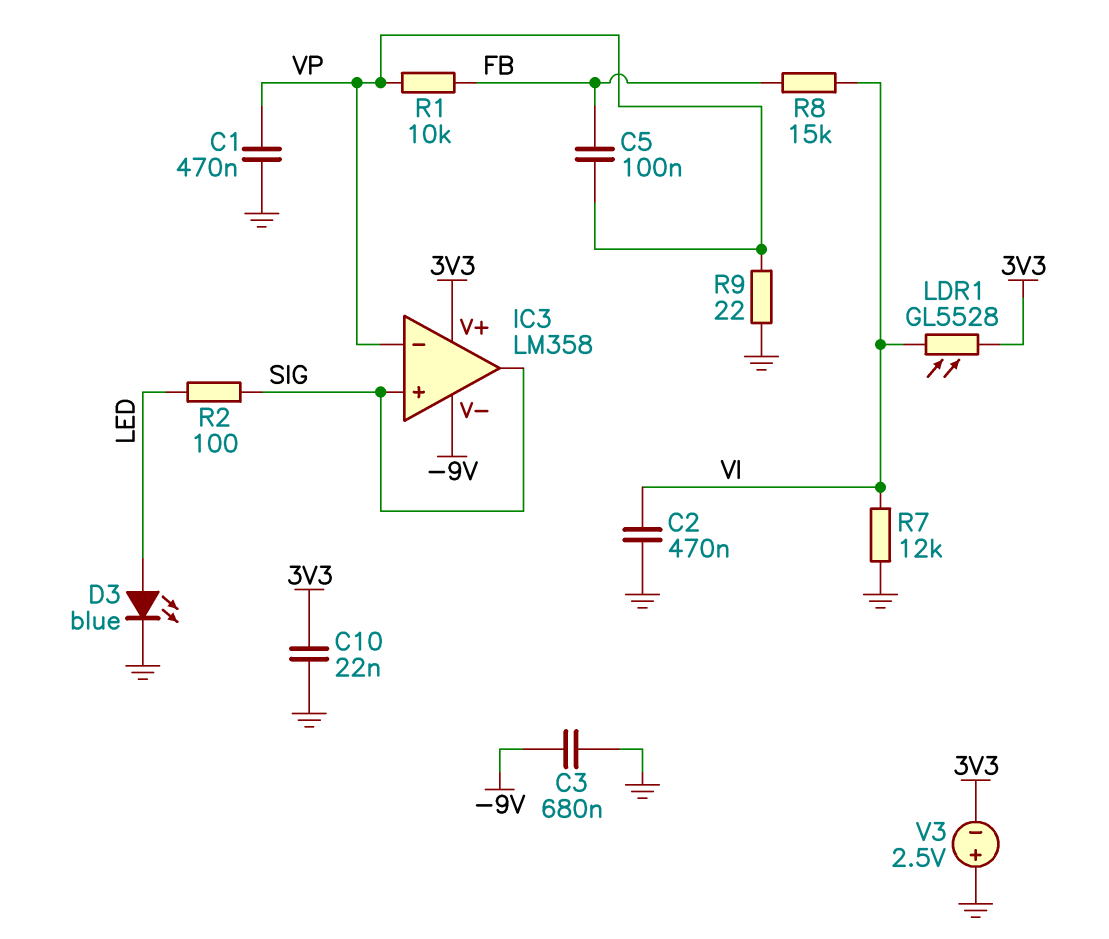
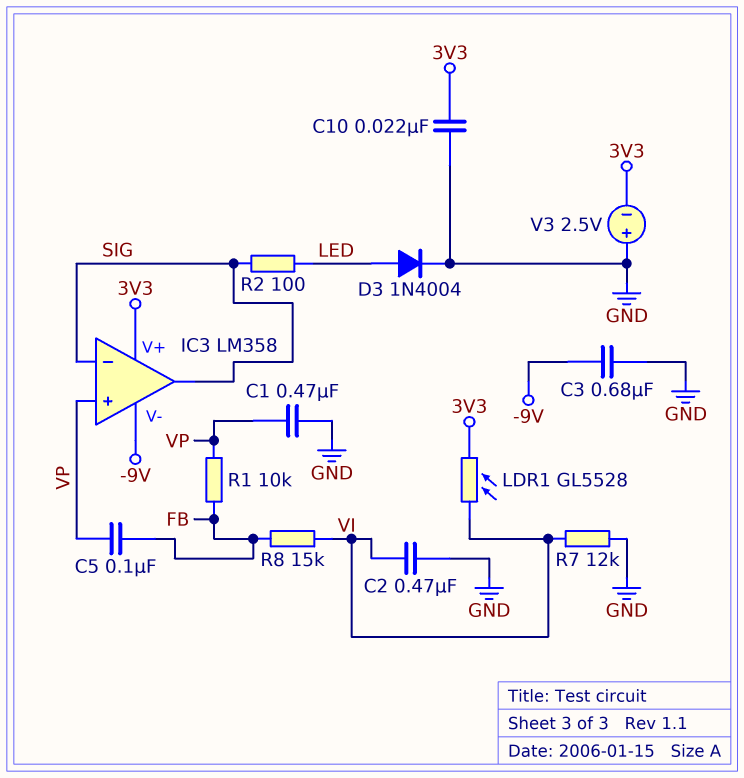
D3: LED blue (A LED, K GND) -> diode 1N4004 (A LED, K GND)
IC3 pin in+: SIG -> VP
IC3 pin in-: VP -> SIG
R9: 22 (GND, VP) -> none

